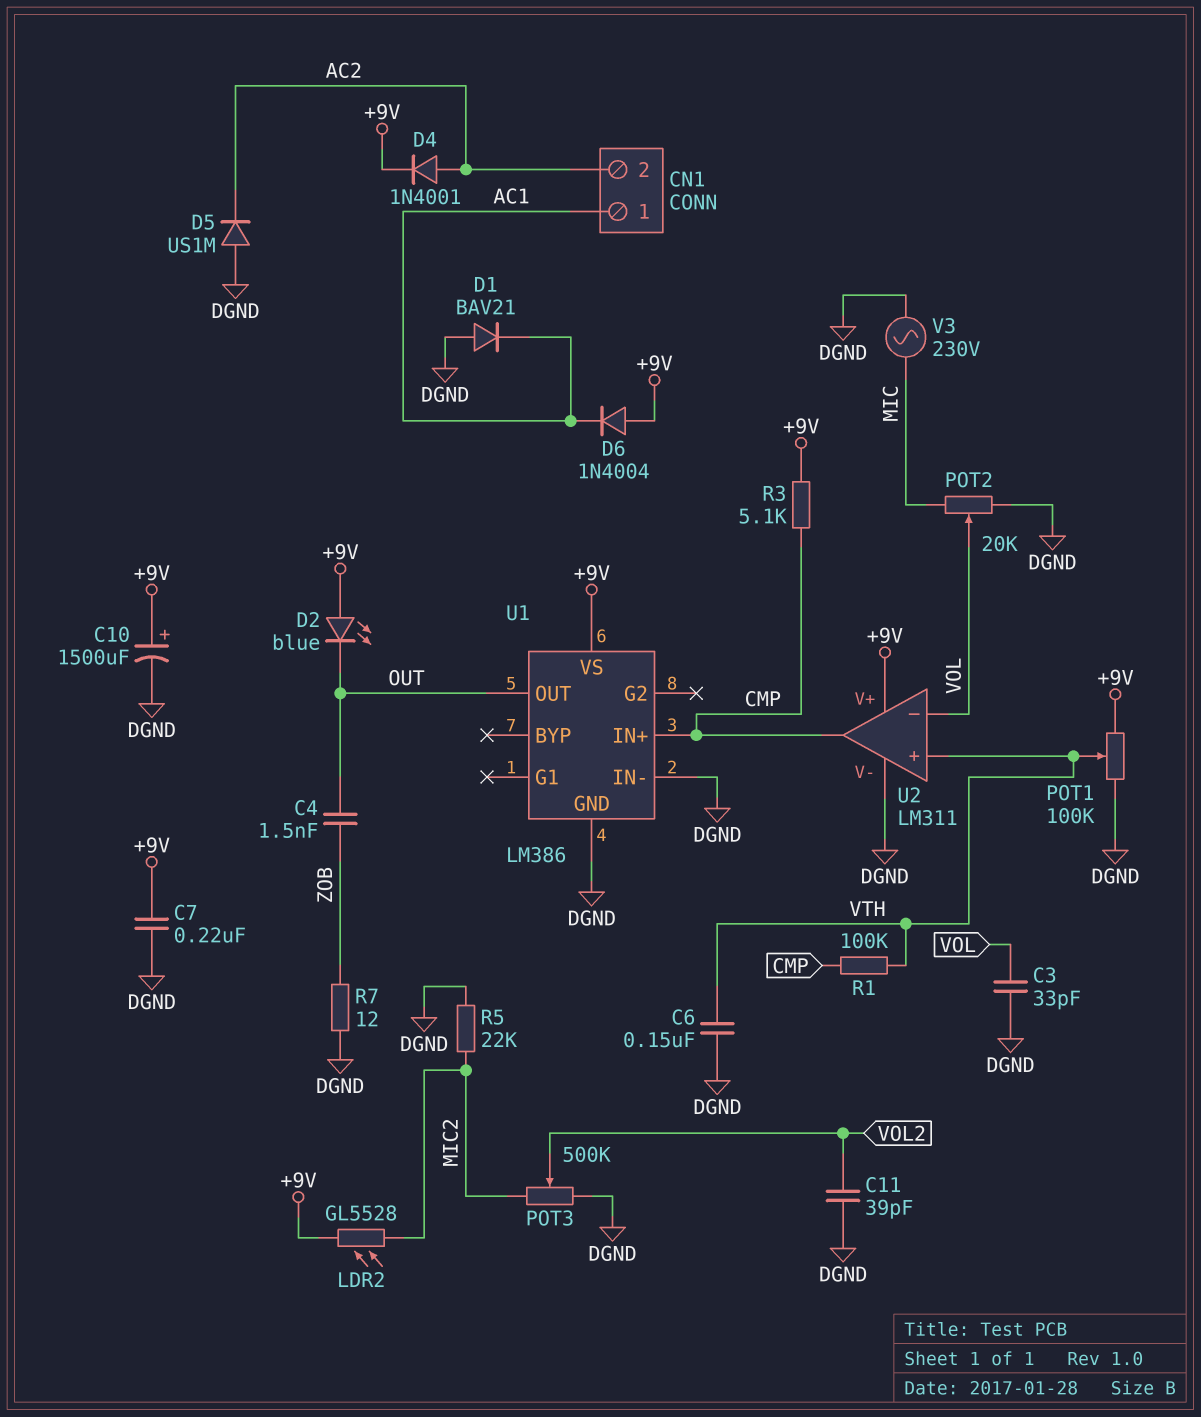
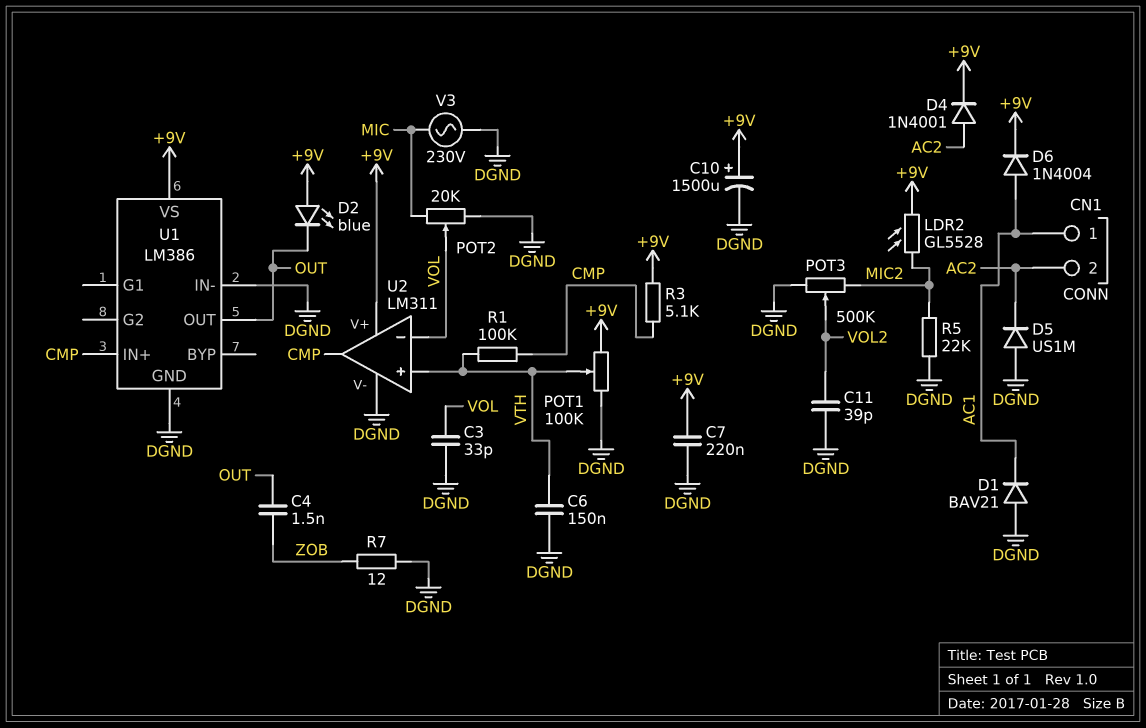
D6: diode 1N4004 (A +9V, K AC1) -> diode 1N4004 (A AC1, K +9V)

